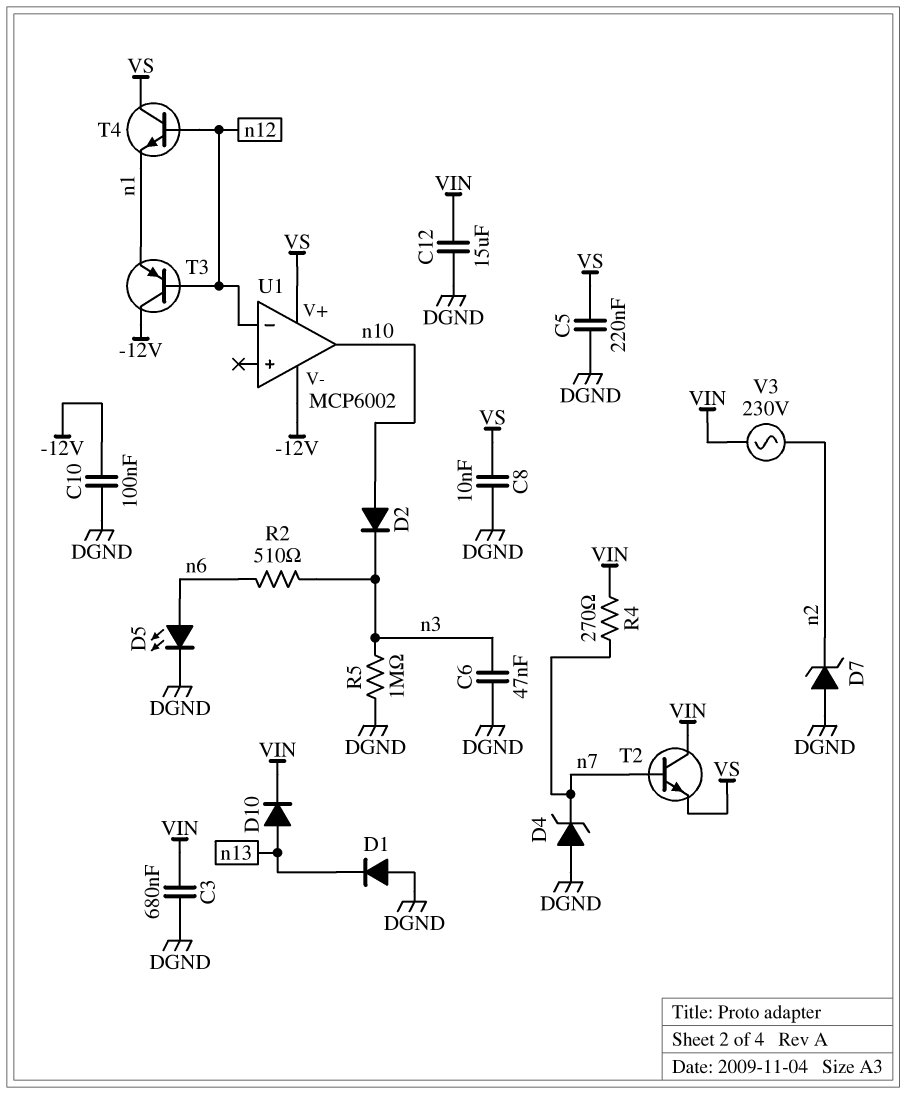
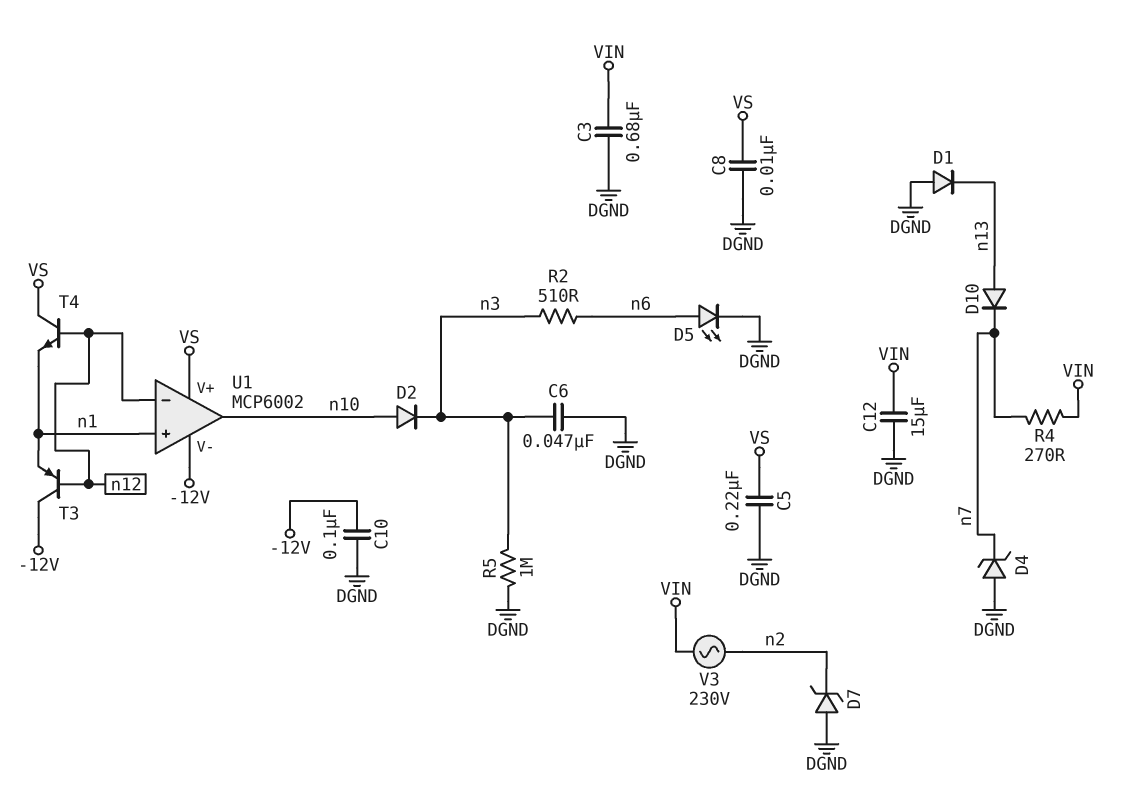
D10: diode (A n13, K VIN) -> diode (A n13, K n7)
T2: NPN (B n7, C VIN, E VS) -> none
U1 pin in+: none -> n1

